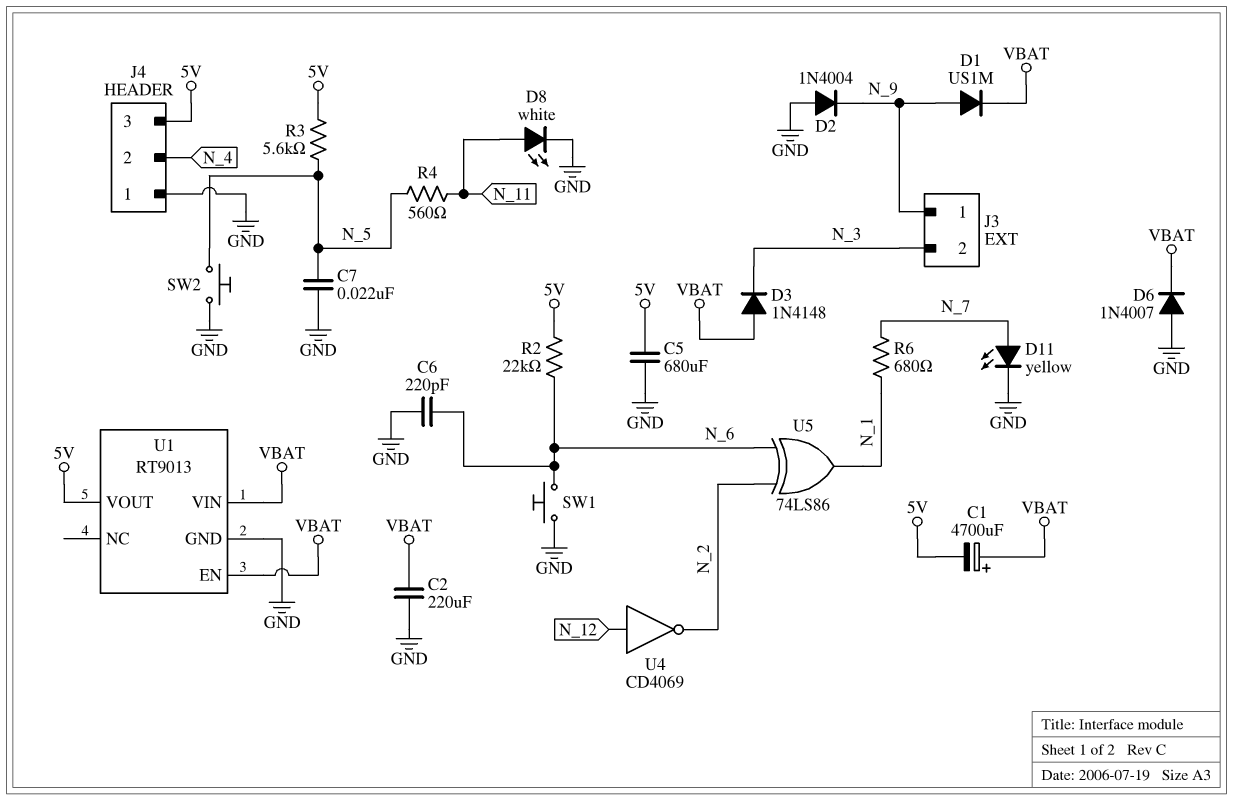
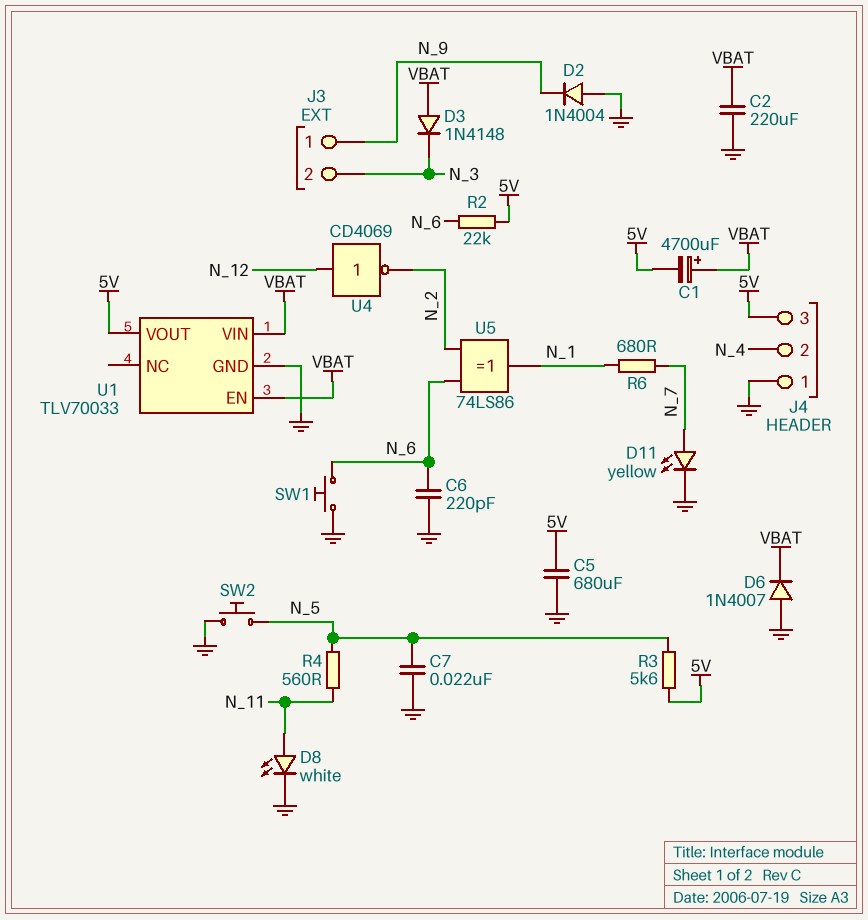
D1: diode US1M (A N_9, K VBAT) -> none
U1: RT9013 -> TLV70033

